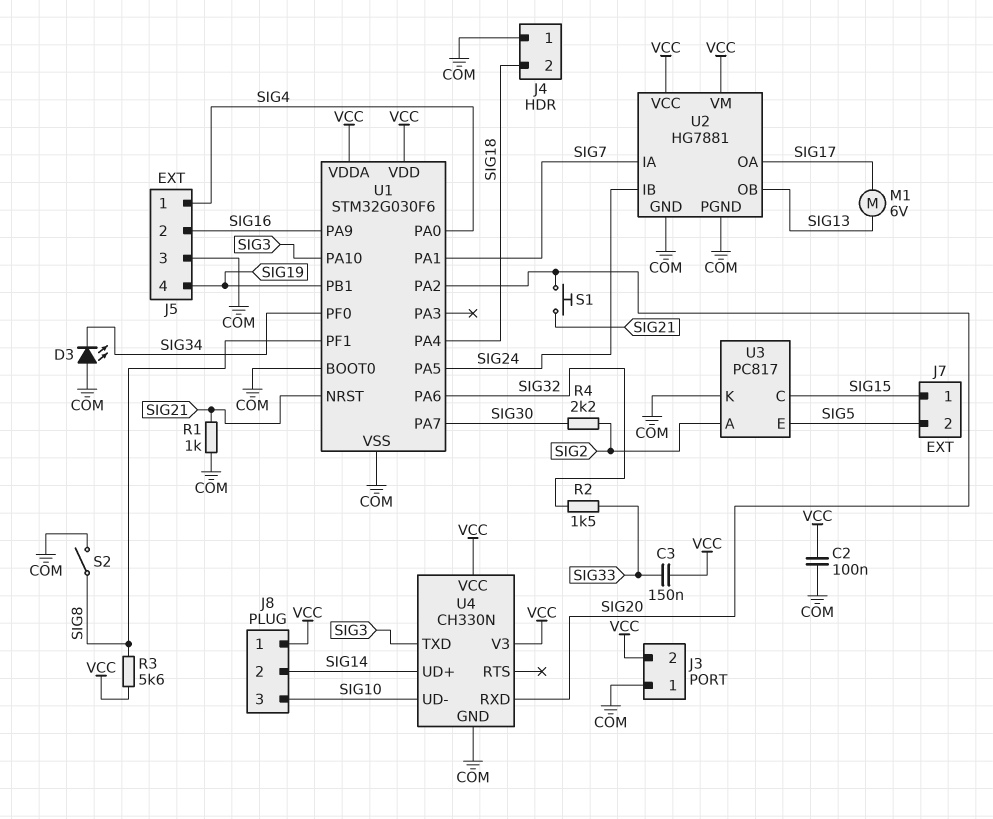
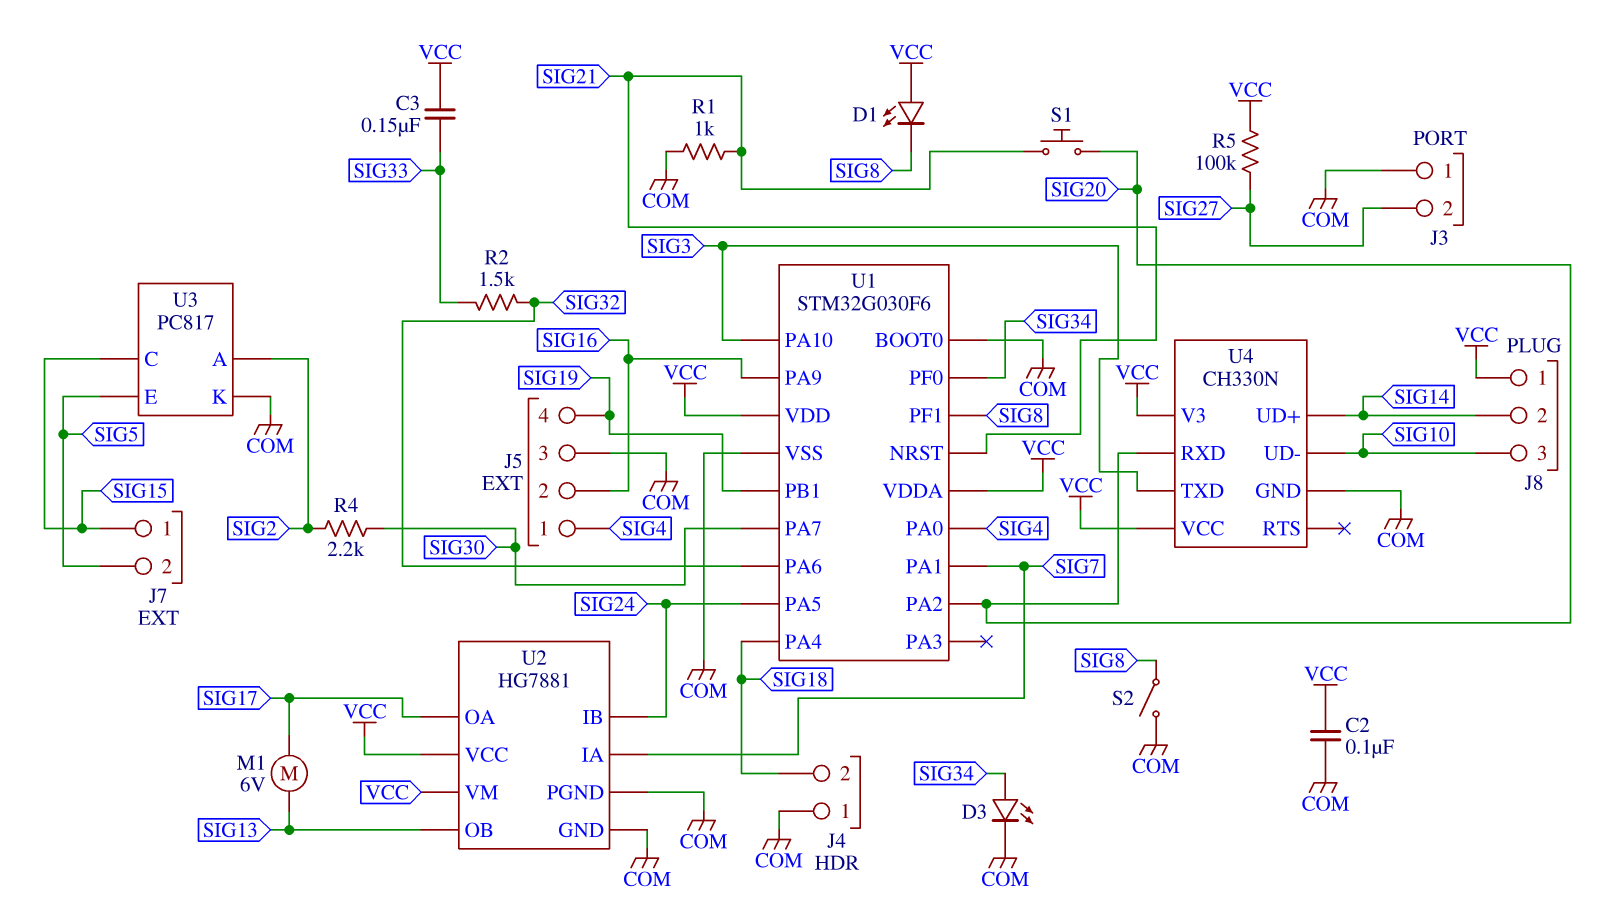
D1: none -> LED (A VCC, K SIG8)
D3: LED (A COM, K SIG34) -> LED (A SIG34, K COM)
J3 pin 2: VCC -> SIG27
R3: 5.6k (SIG8, VCC) -> none
R5: none -> 100k (SIG27, VCC)

